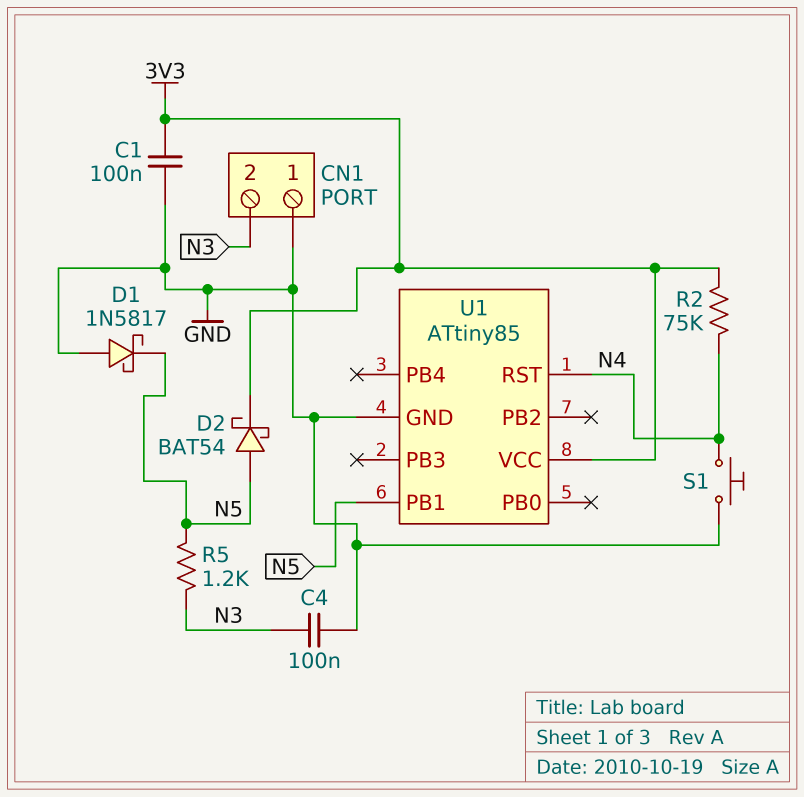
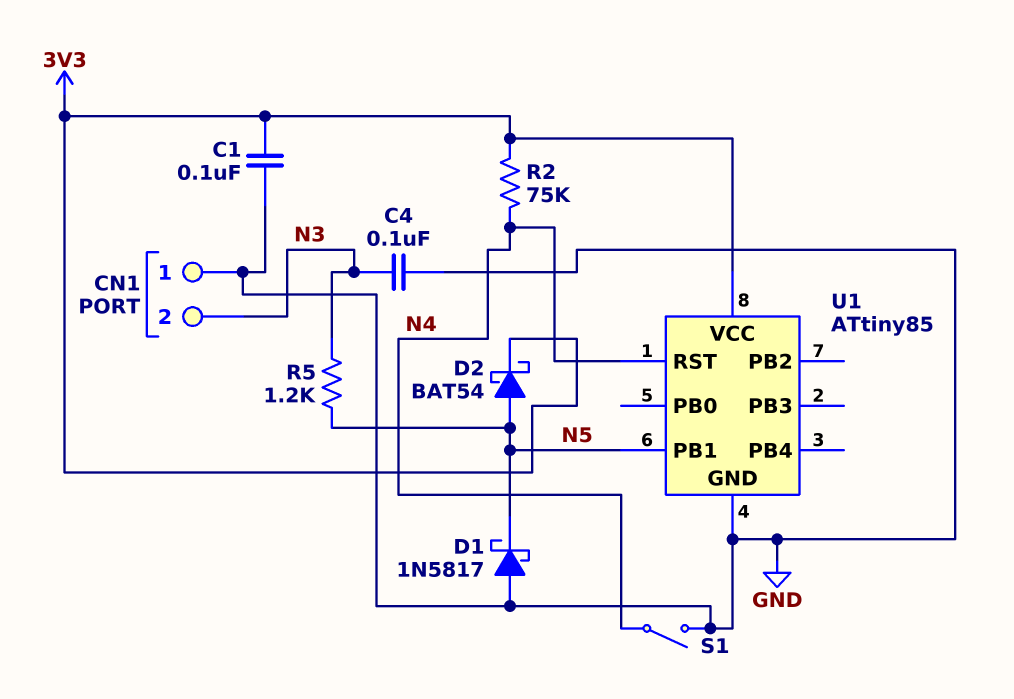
S1: button (GND, N4) -> switch (GND, N4)

